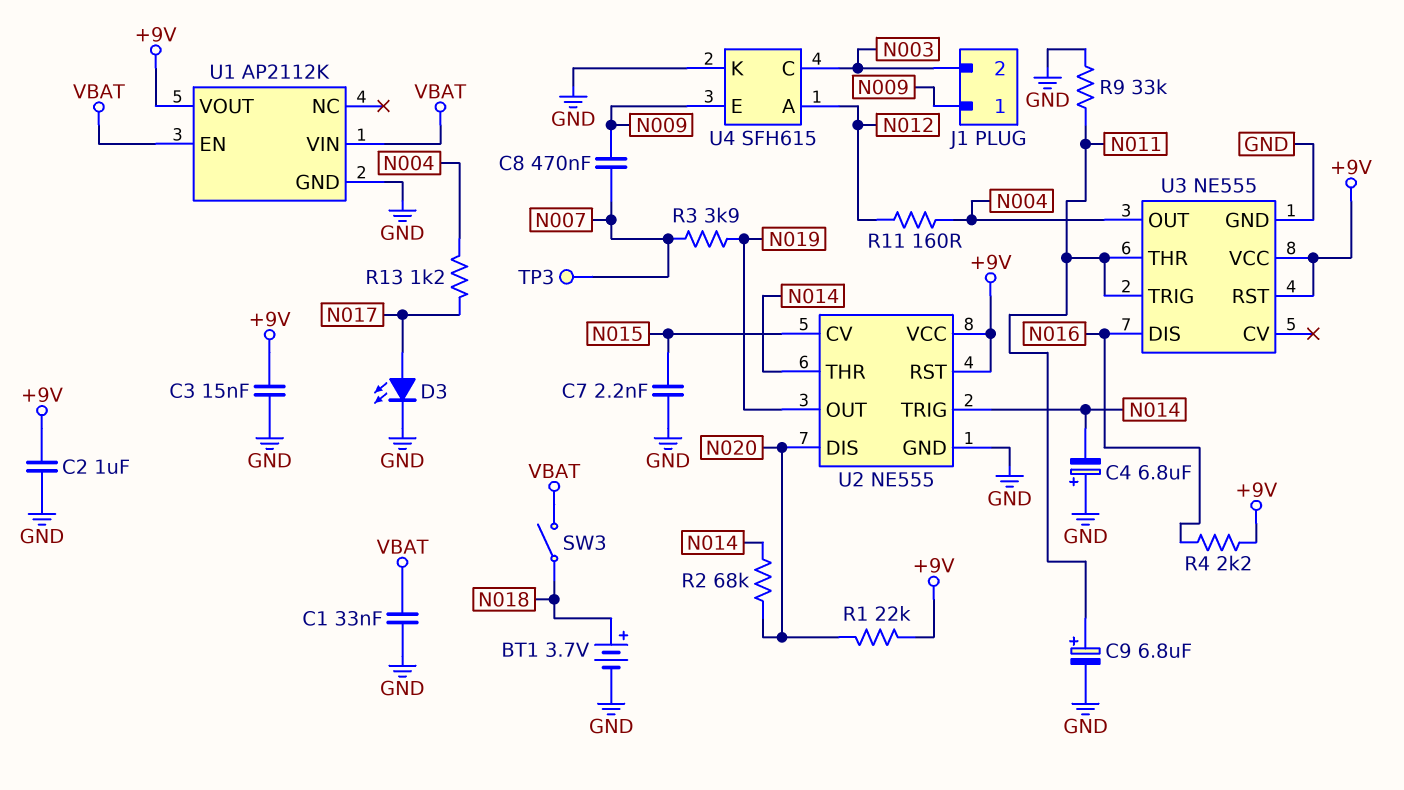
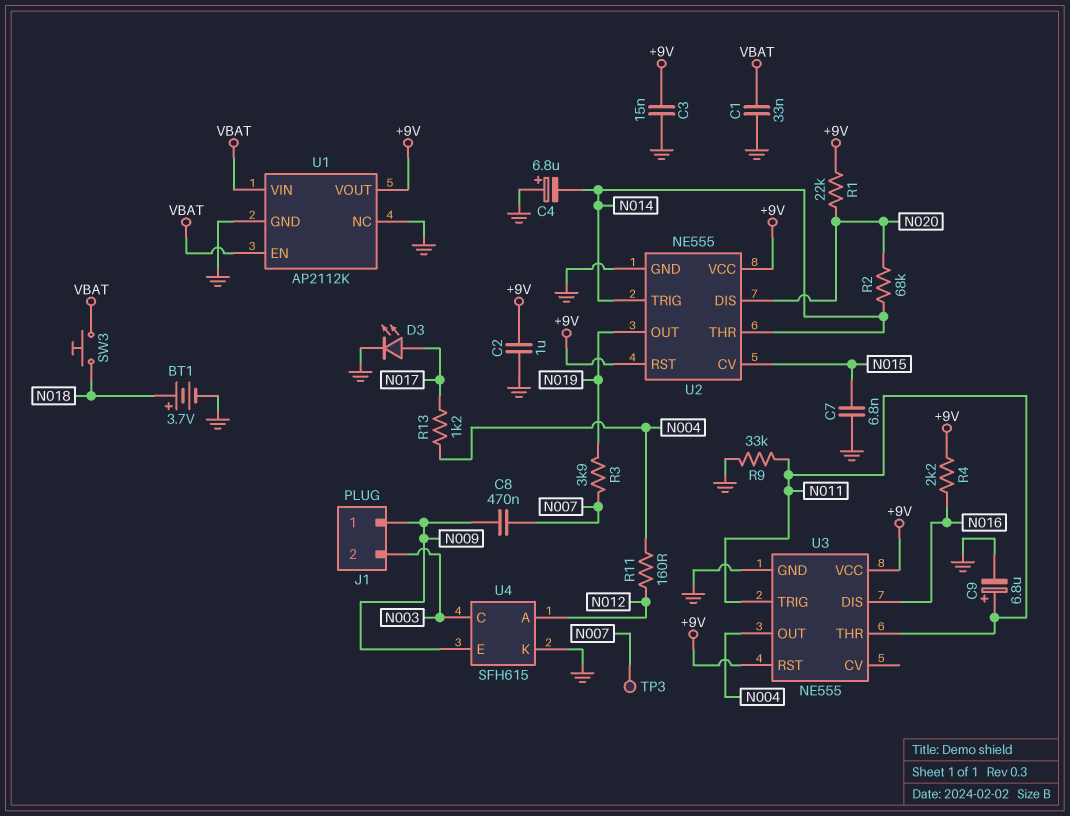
C7: 2.2nF (GND, N015) -> 6.8nF (GND, N015)
SW3: switch (N018, VBAT) -> button (N018, VBAT)
U1 pin NC: none -> GND

